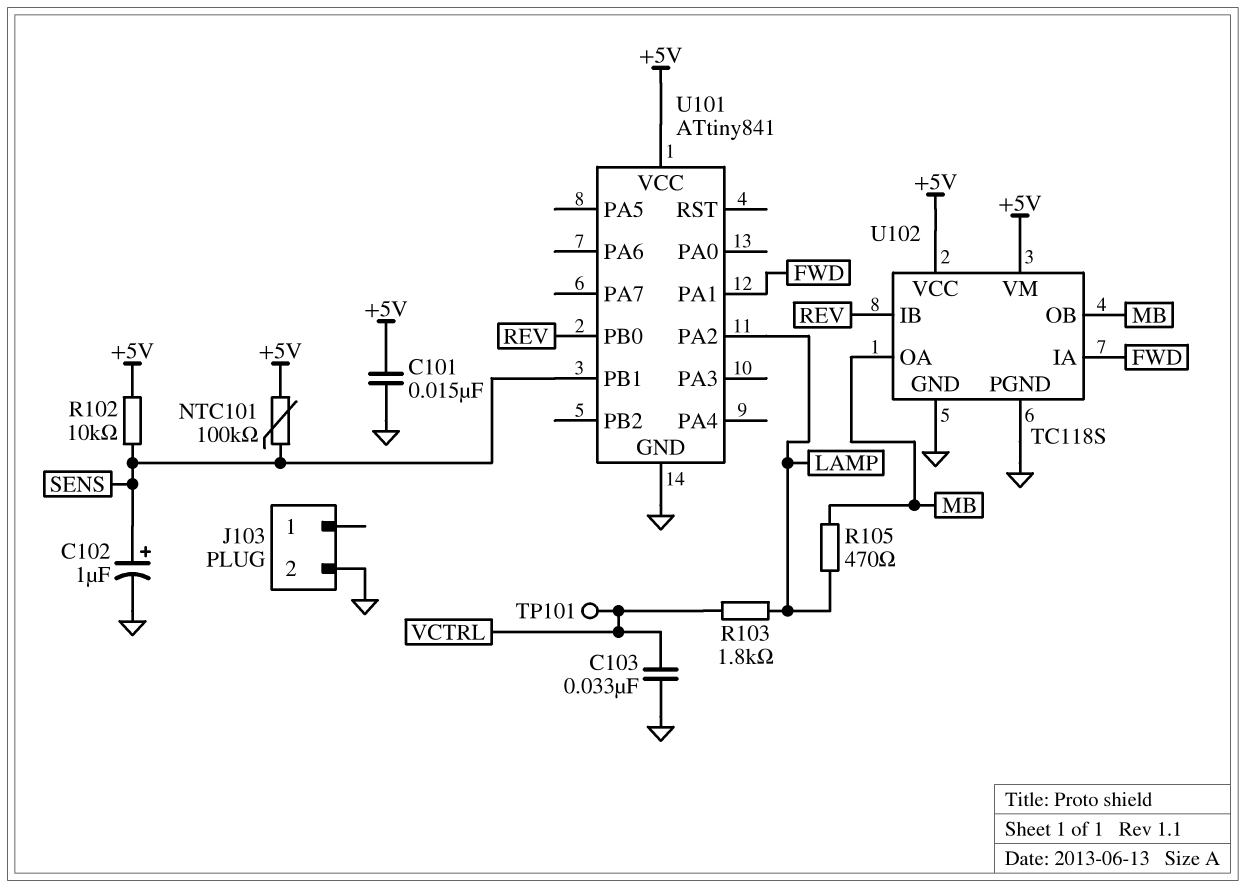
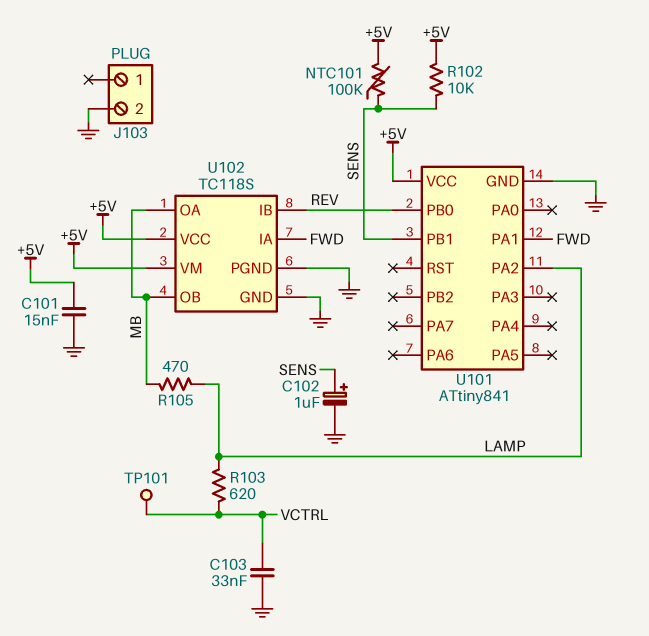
R103: 1.8k (LAMP, VCTRL) -> 620 (LAMP, VCTRL)

